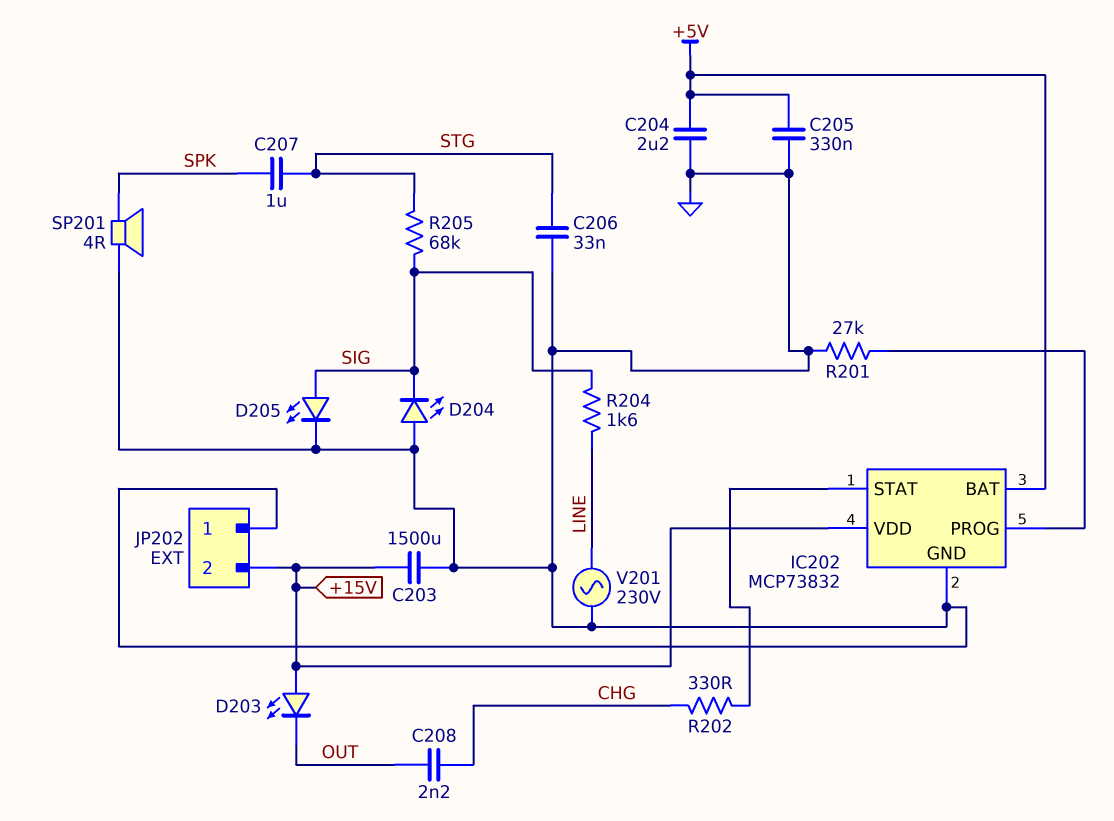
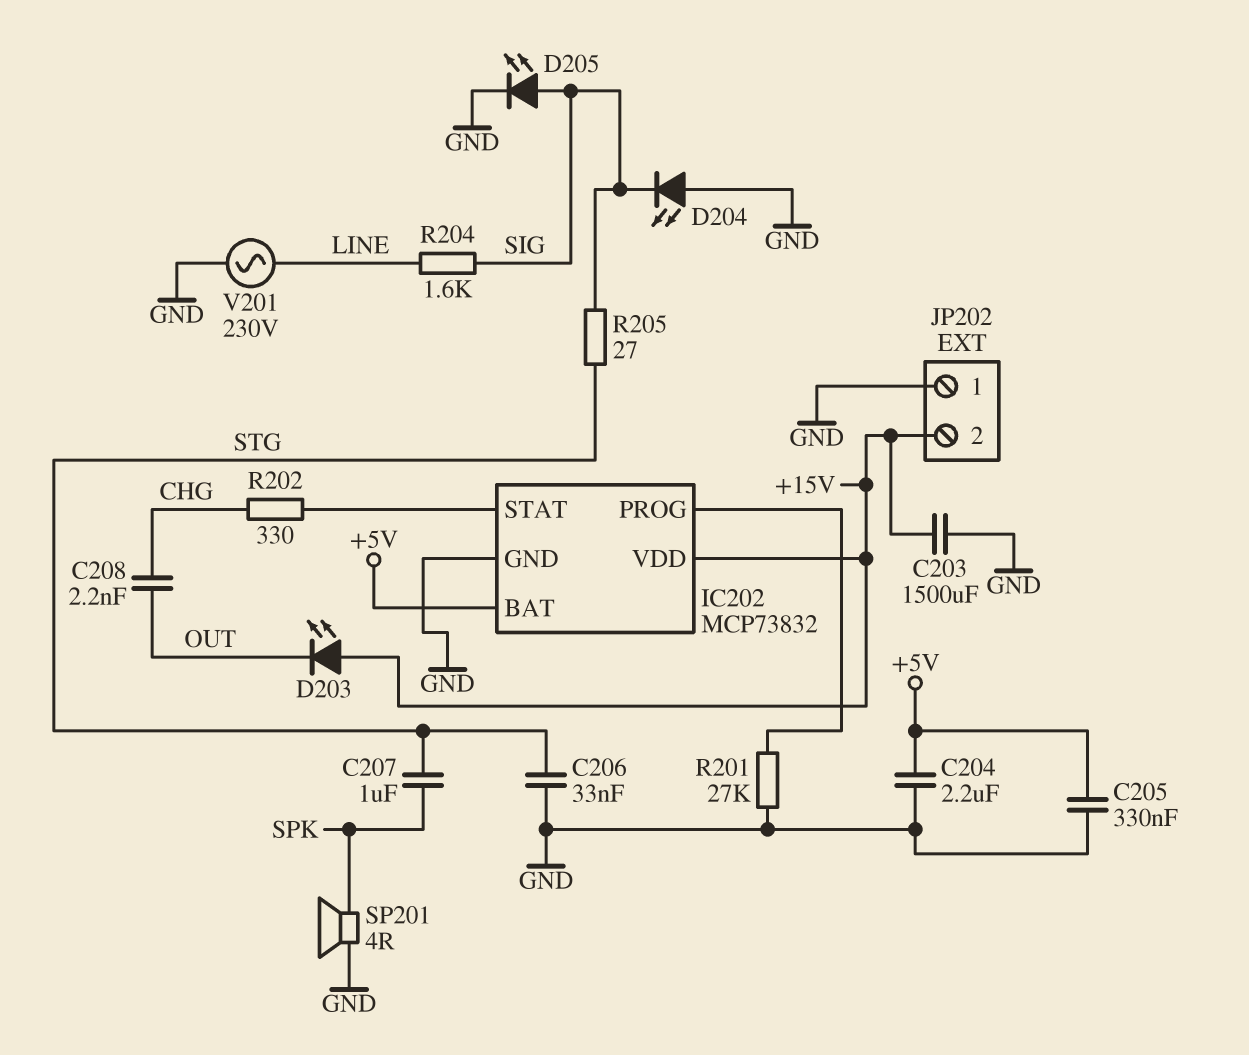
R205: 68k (SIG, STG) -> 27 (SIG, STG)

